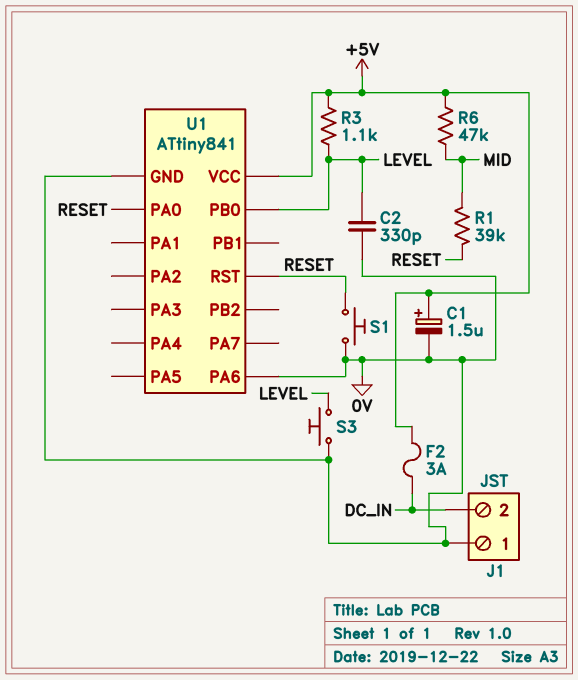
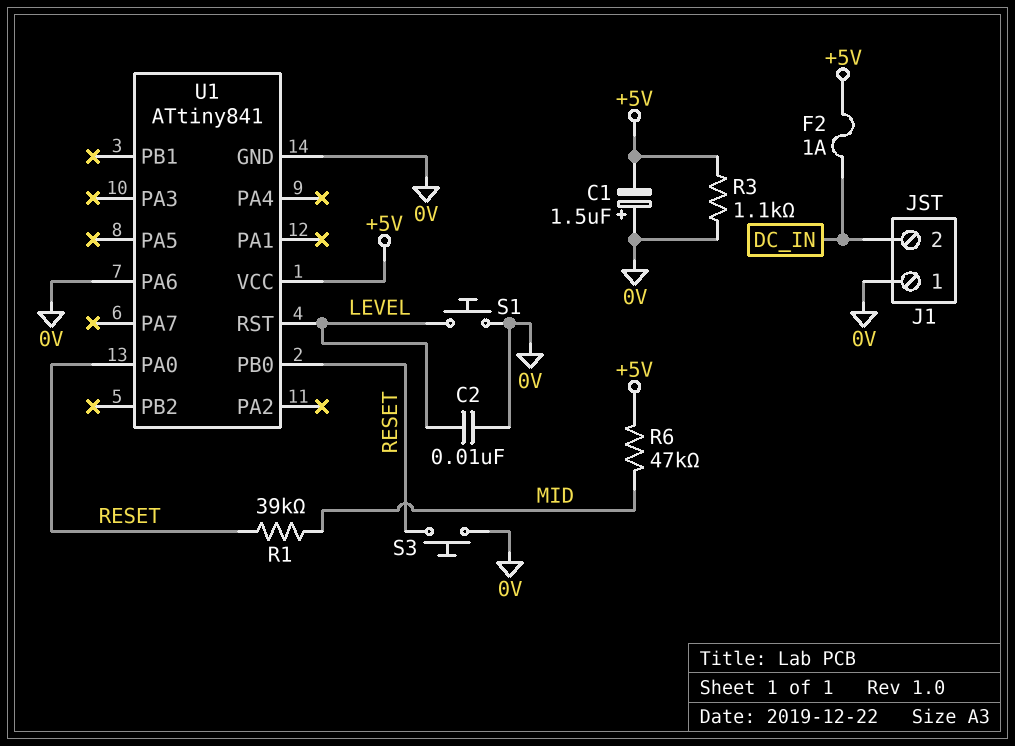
C1: 1.5uF (plus +5V, minus 0V) -> 1.5uF (plus 0V, minus +5V)
C2: 330pF (0V, LEVEL) -> 10nF (0V, LEVEL)
F2: 3A (+5V, DC_IN) -> 1A (+5V, DC_IN)
R3: 1.1k (+5V, LEVEL) -> 1.1k (+5V, 0V)
S1: button (0V, RESET) -> button (0V, LEVEL)
S3: button (0V, LEVEL) -> button (0V, RESET)
U1 pin PB0: LEVEL -> RESET
U1 pin RST: RESET -> LEVEL

